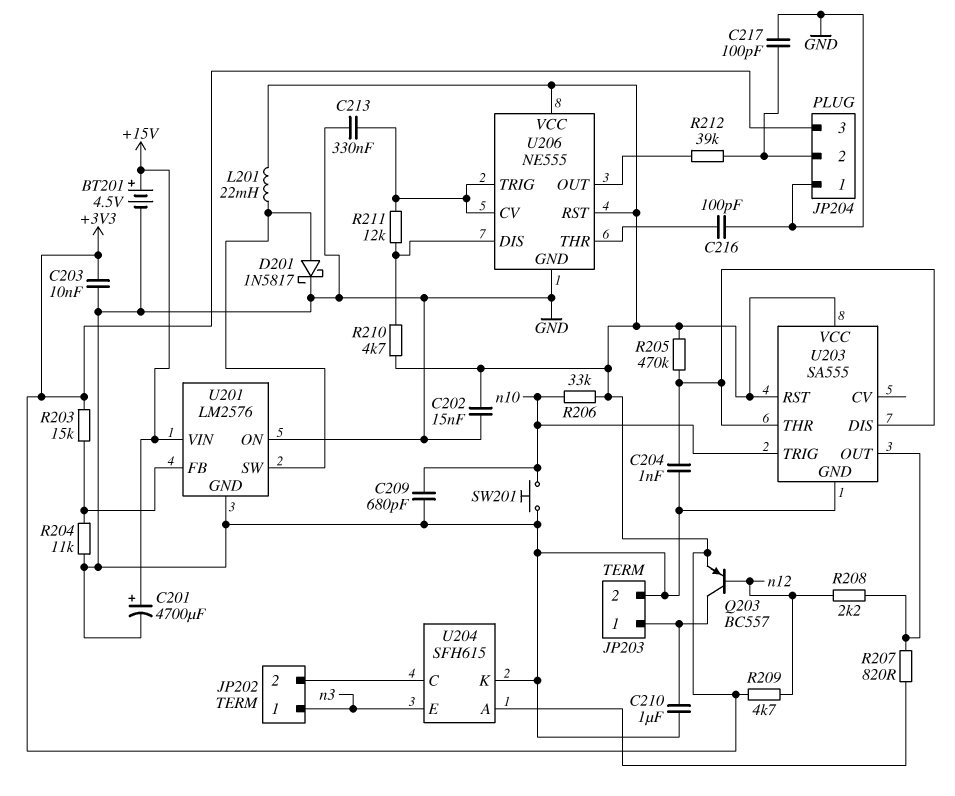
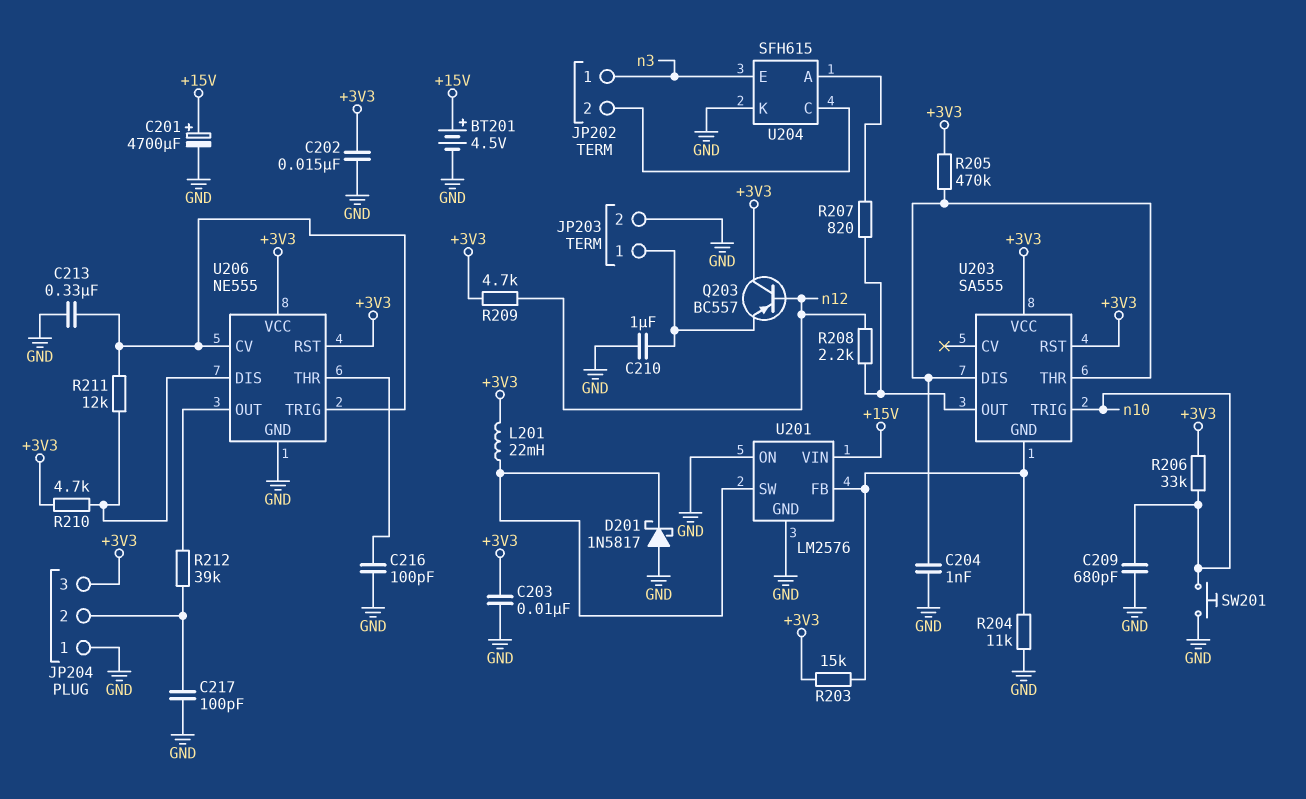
D201: schottky 1N5817 (A U201/SW, K GND) -> schottky 1N5817 (A GND, K U201/SW)
Q203: PNP BC557 (B n12, C JP203/1, E +3V3) -> PNP BC557 (B n12, C +3V3, E JP203/1)
U203 pin GND: GND -> U201/FB

